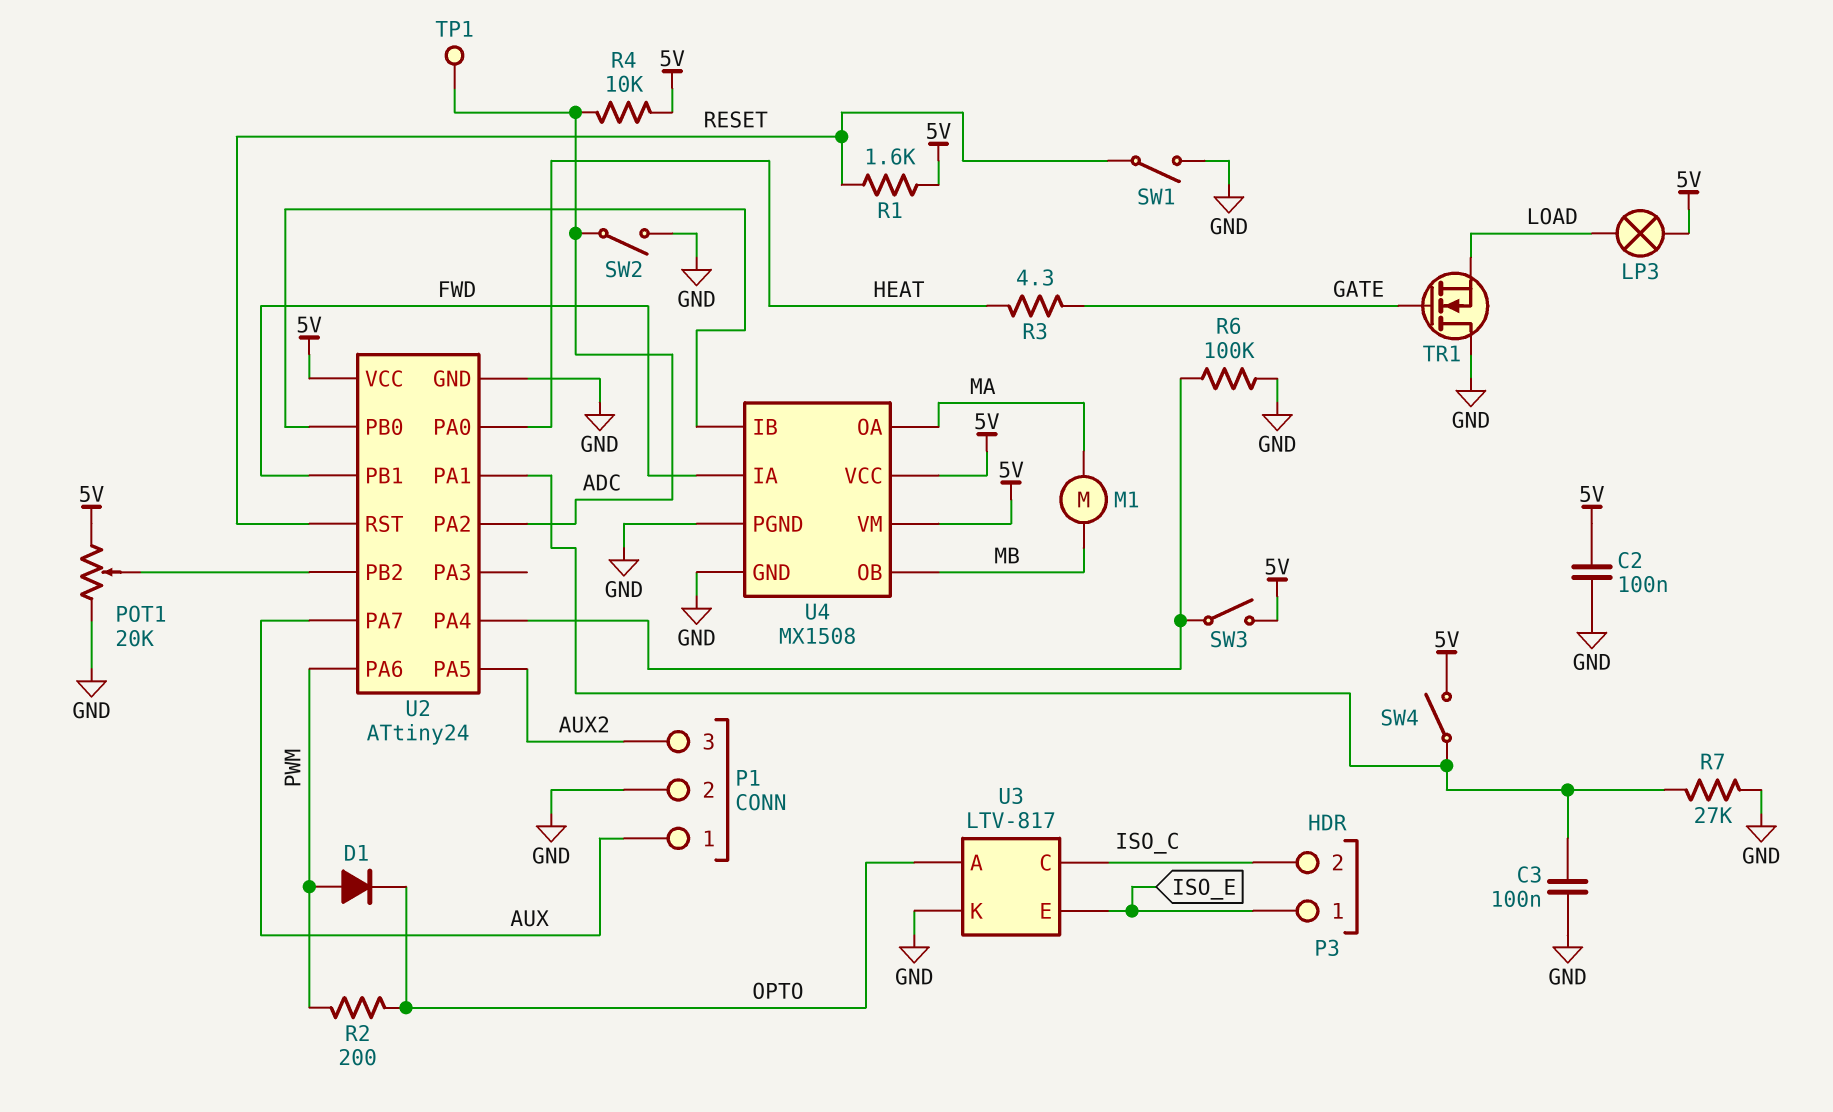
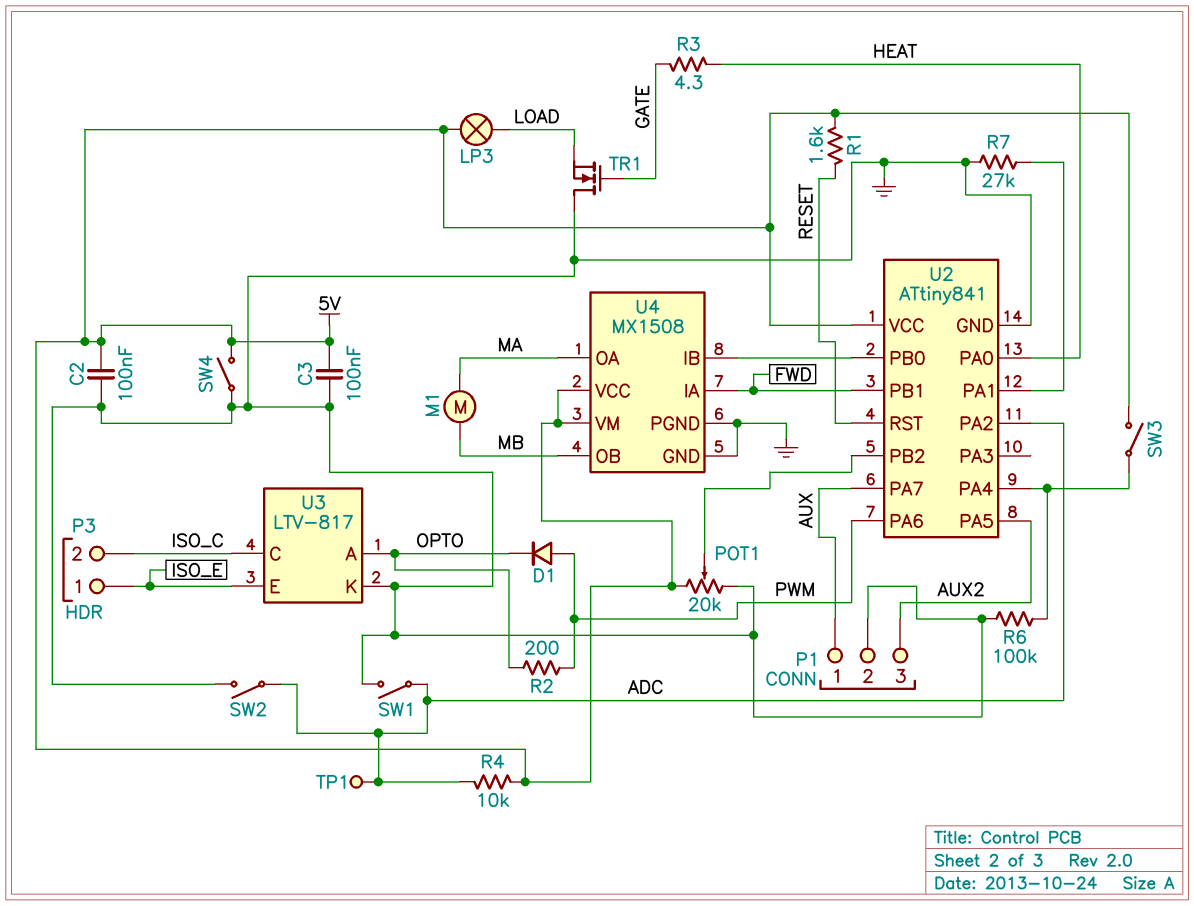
C3: 100nF (GND, U2/PA1) -> 100nF (5V, GND)
SW1: switch (GND, RESET) -> switch (ADC, GND)
SW4: switch (5V, U2/PA1) -> switch (5V, GND)
U2: ATtiny24 -> ATtiny841

